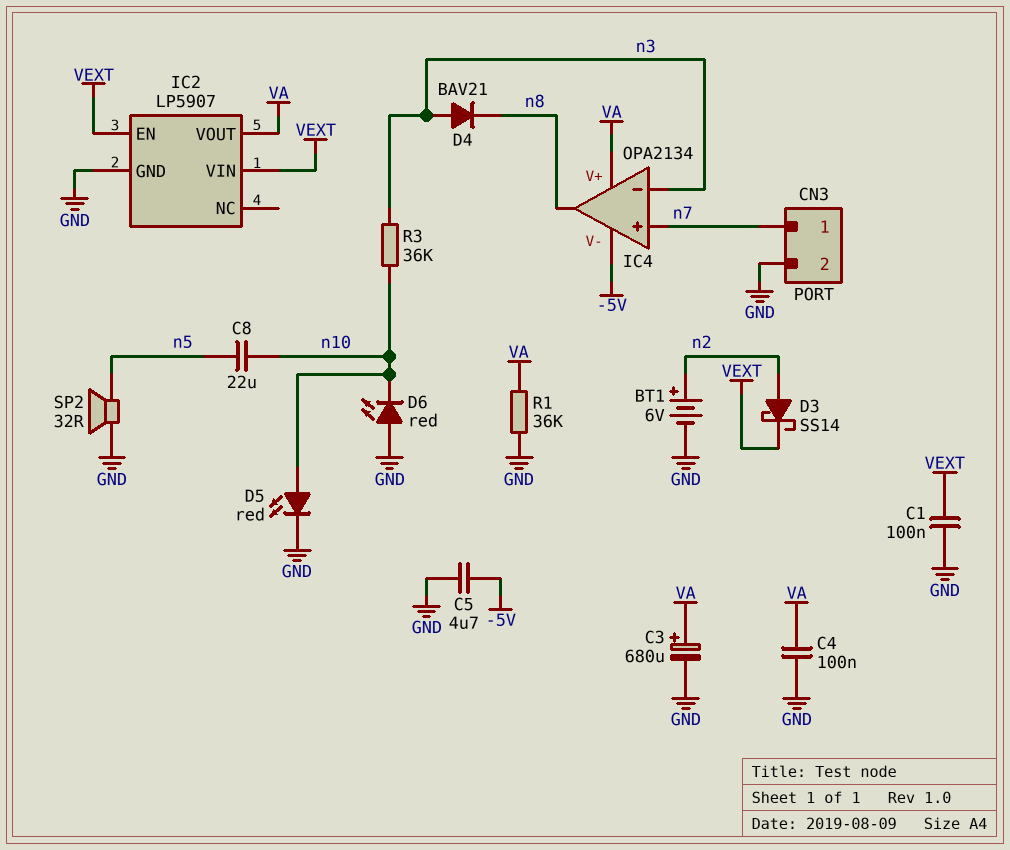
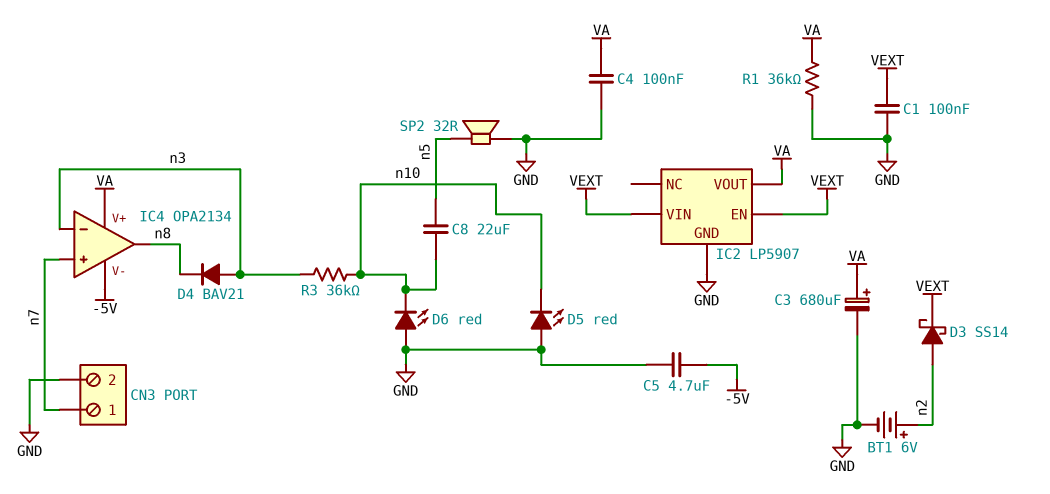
D5: LED red (A n10, K GND) -> LED red (A GND, K n10)

